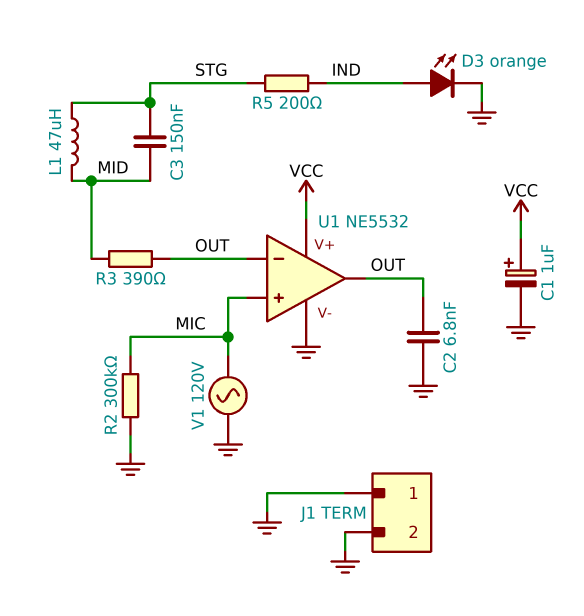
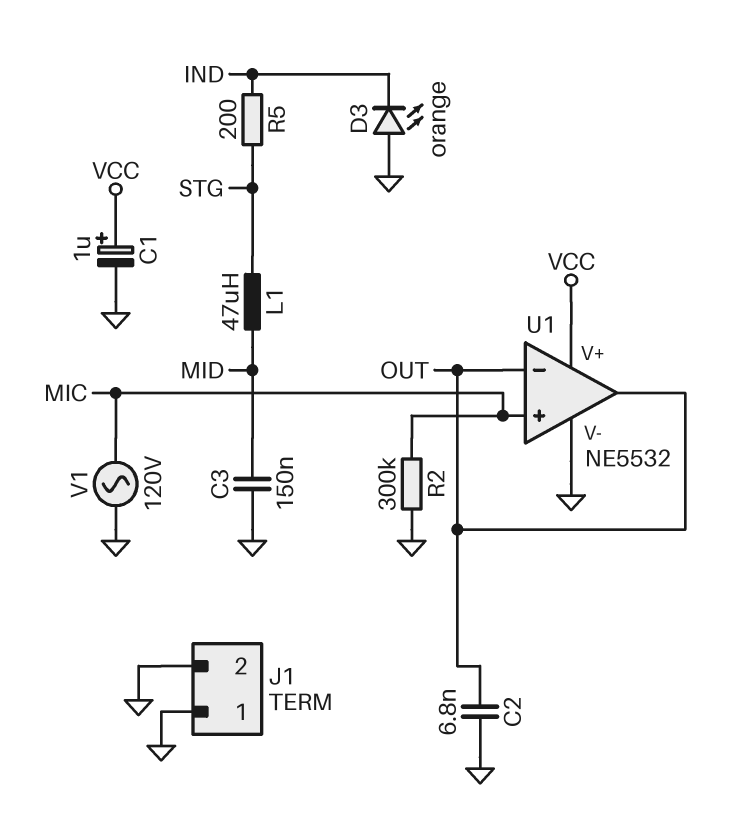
C3: 150nF (MID, STG) -> 150nF (GND, MID)
D3: LED orange (A IND, K GND) -> LED orange (A GND, K IND)
R3: 390 (MID, OUT) -> none

